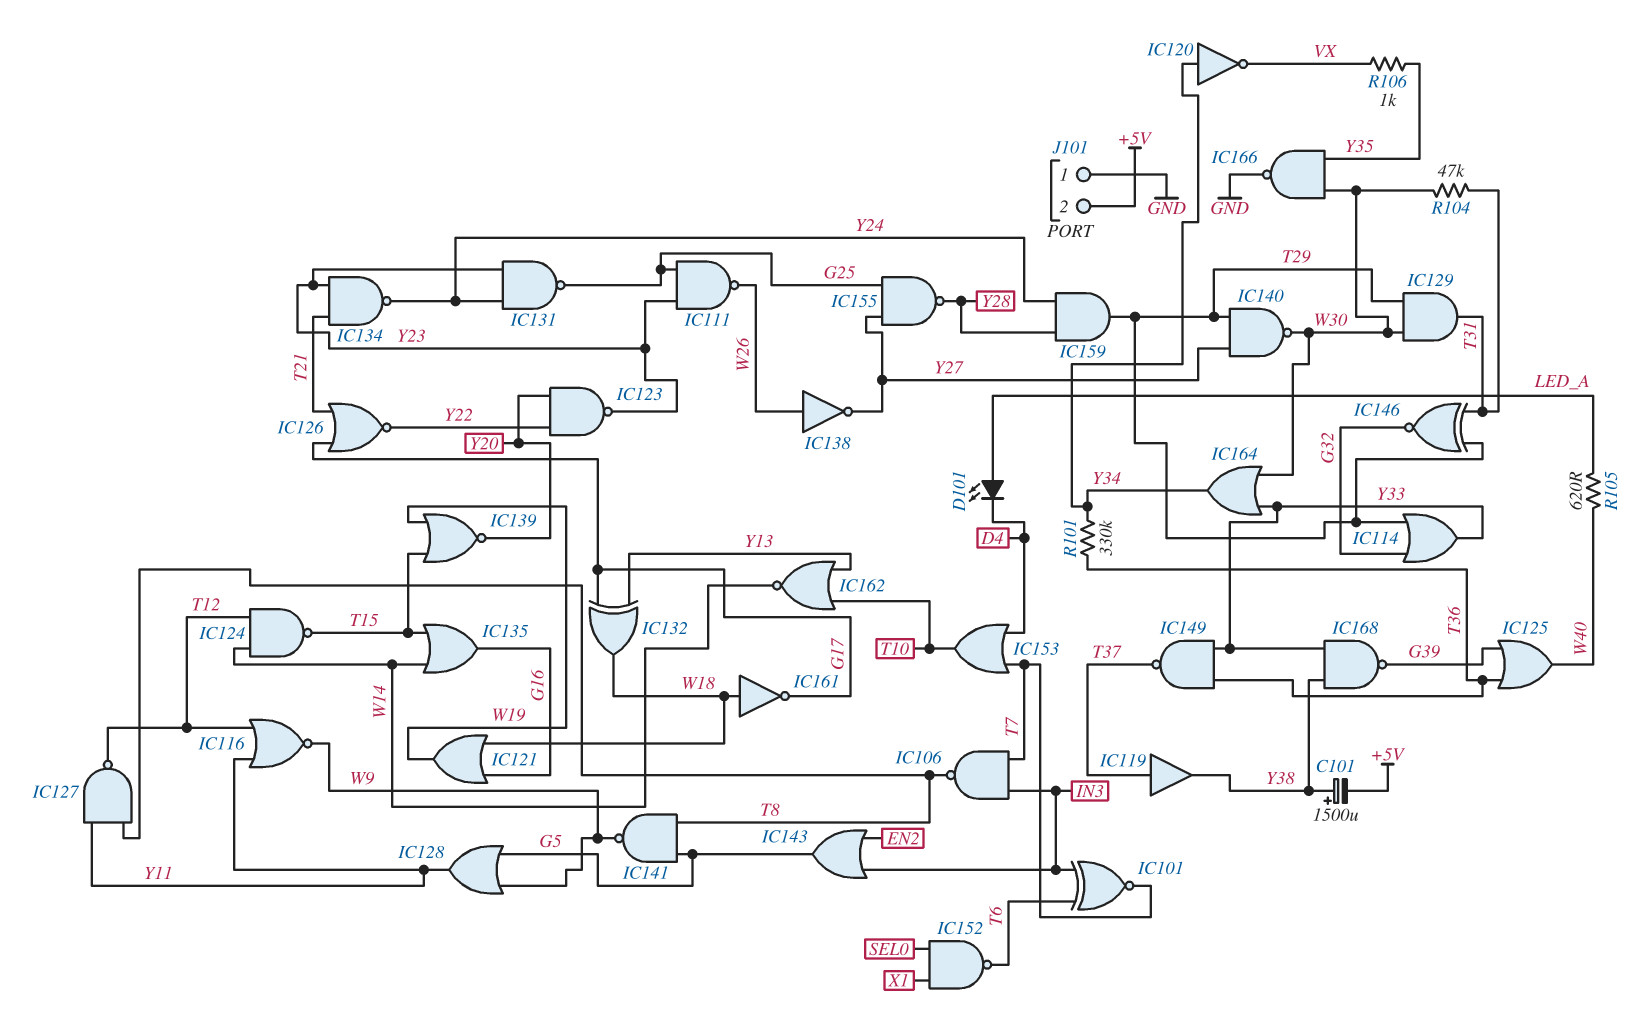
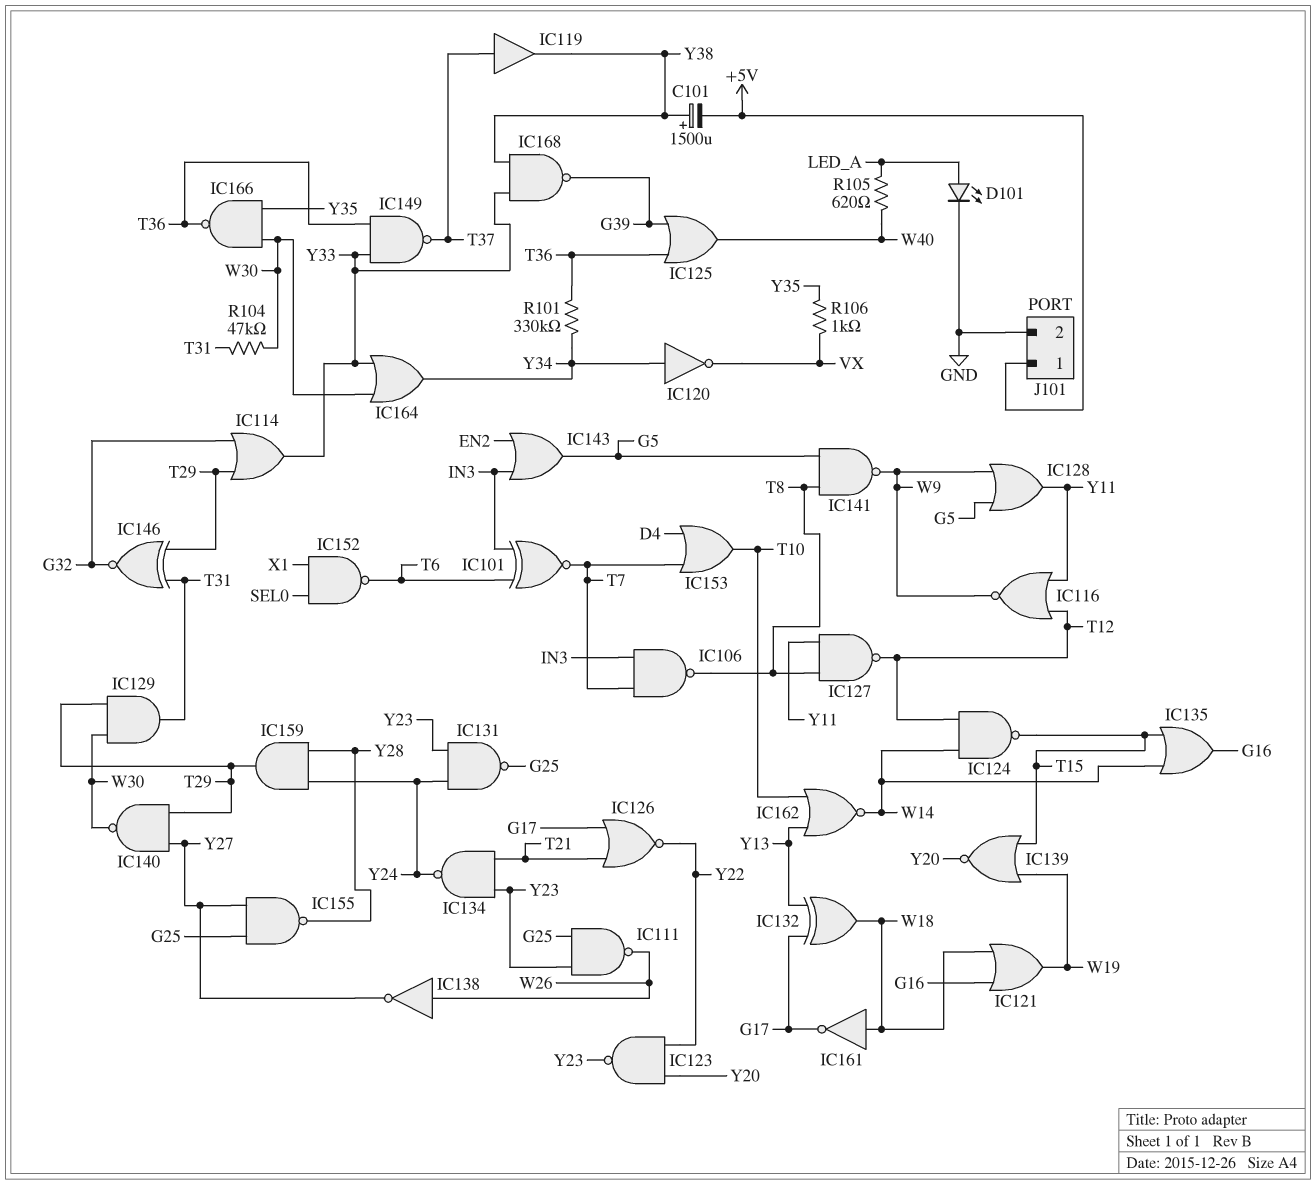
D101: LED (A LED_A, K D4) -> LED (A LED_A, K GND)
IC166: NAND (in W30, in Y35, out GND) -> NAND (in W30, in Y35, out T36)
J101 pin 1: GND -> +5V
J101 pin 2: +5V -> GND

